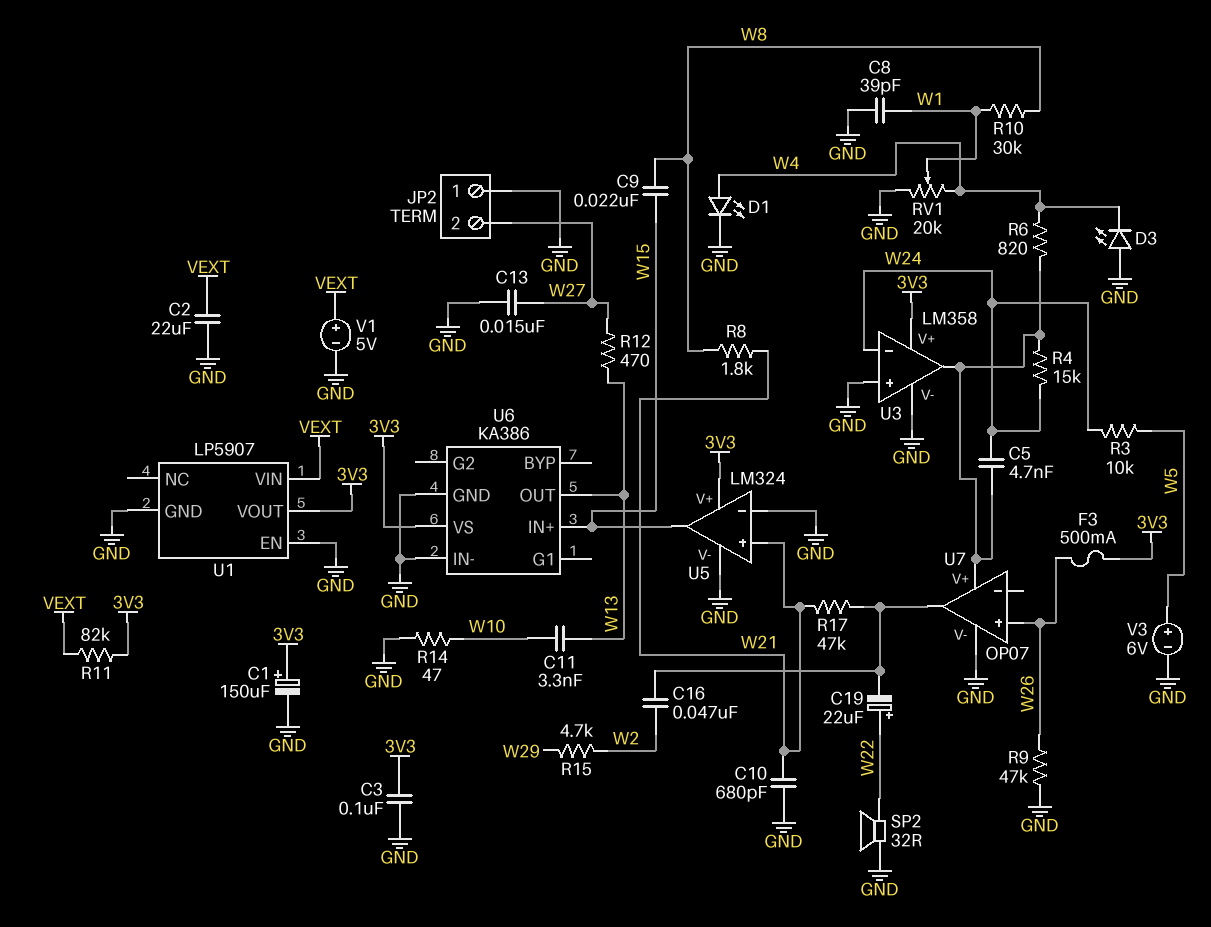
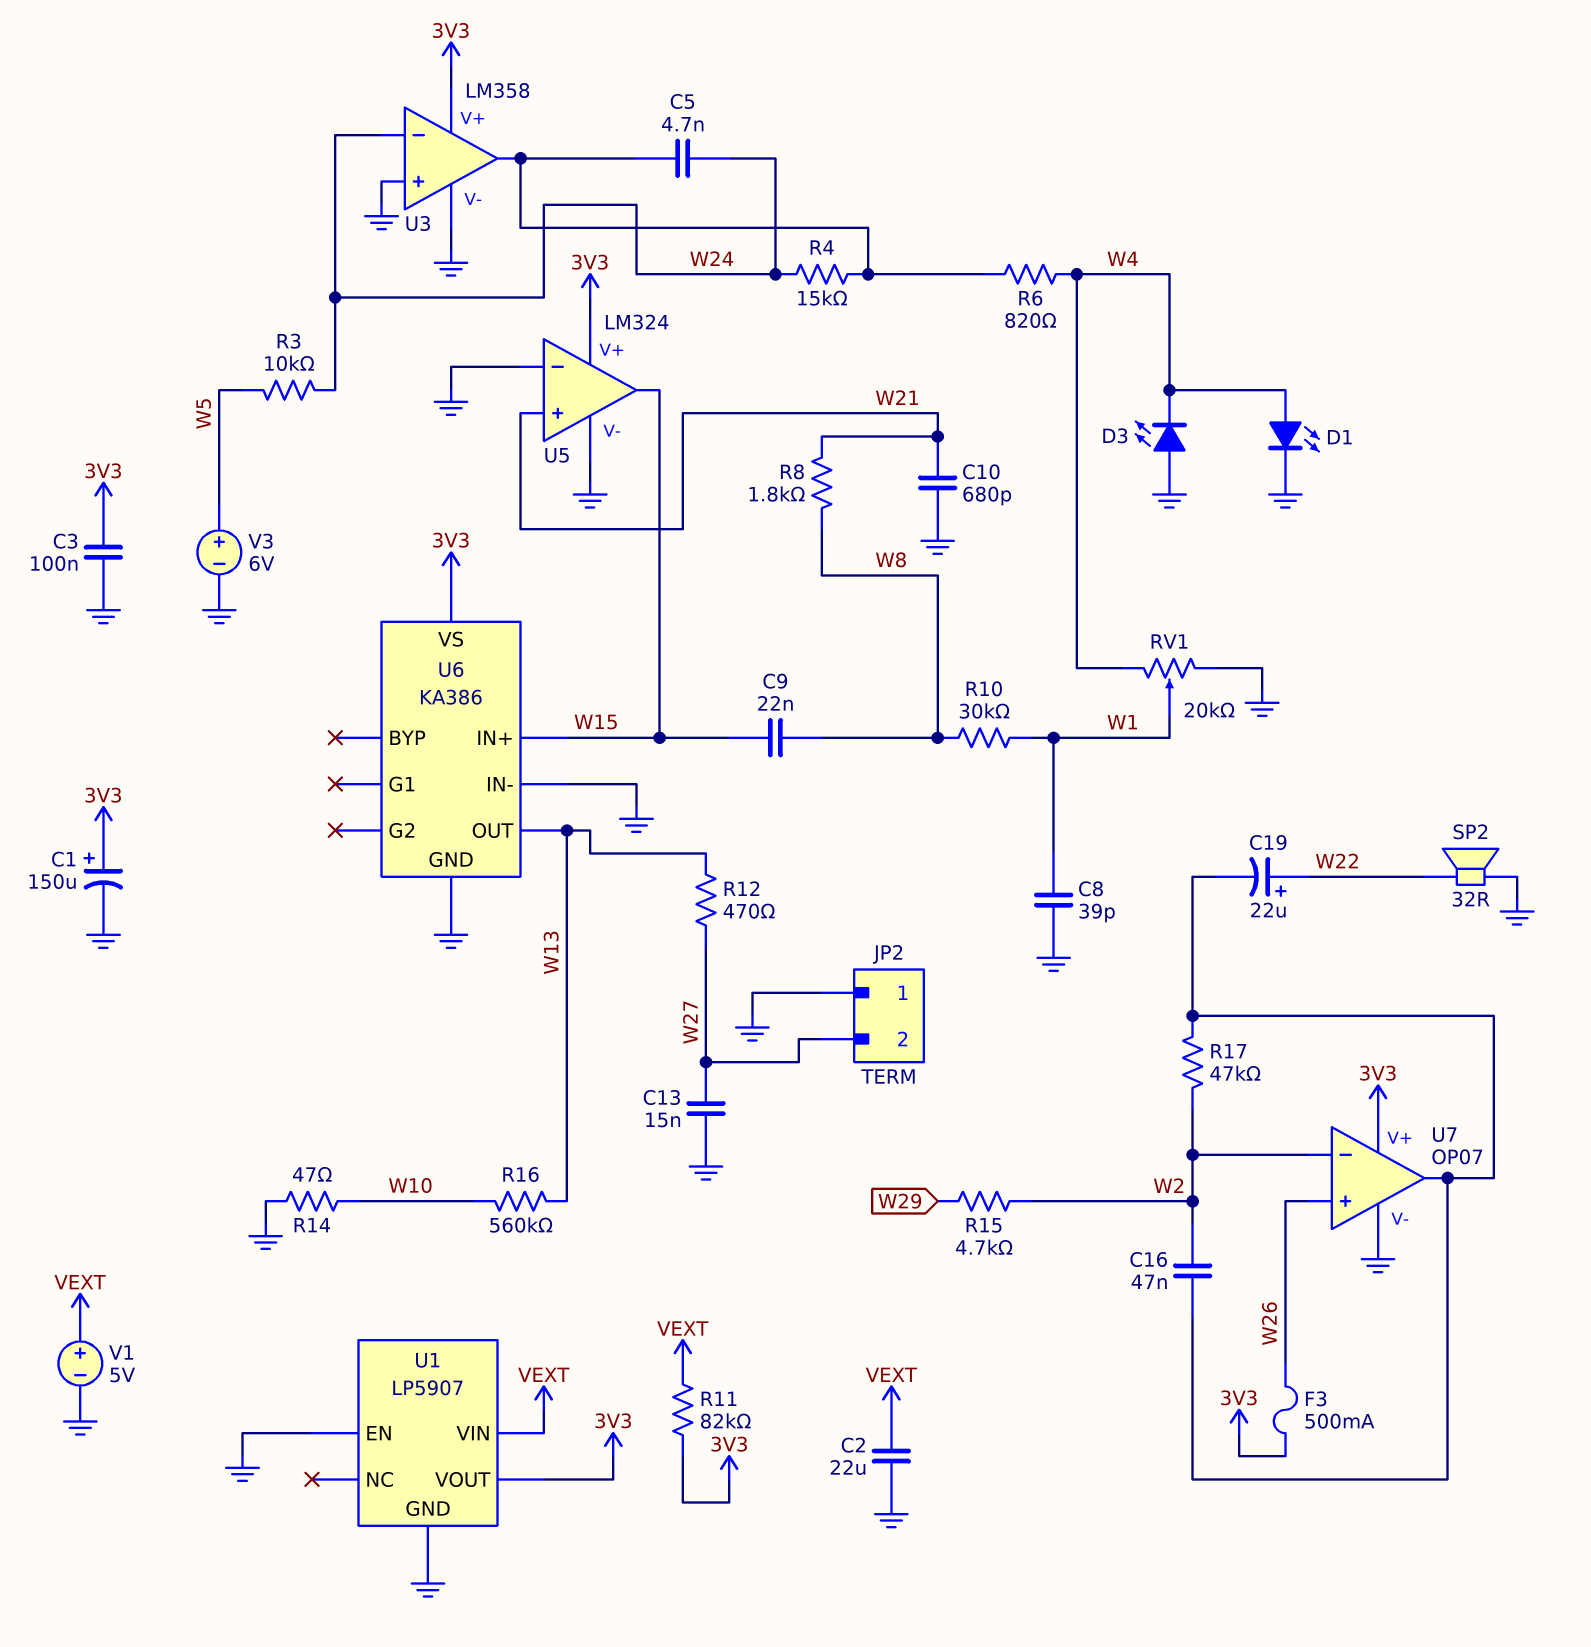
C11: 3.3nF (W10, W13) -> none
R9: 47k (GND, W26) -> none
R16: none -> 560k (W10, W13)
R17: 47k (U7/out, W21) -> 47k (U7/out, W2)
U7 pin V+: U3/out -> 3V3
U7 pin in-: none -> W2

